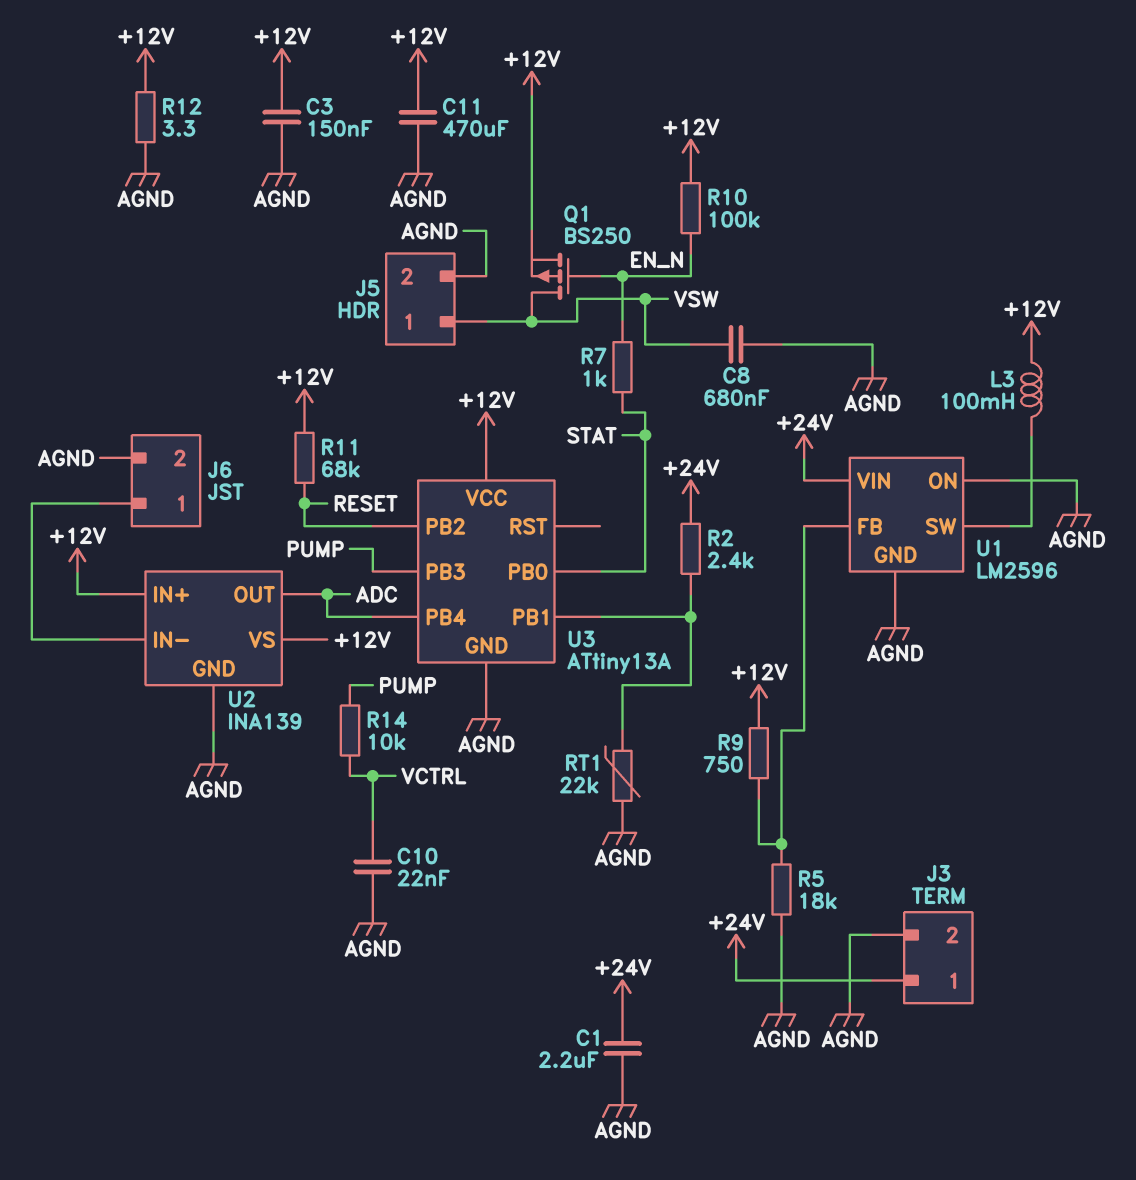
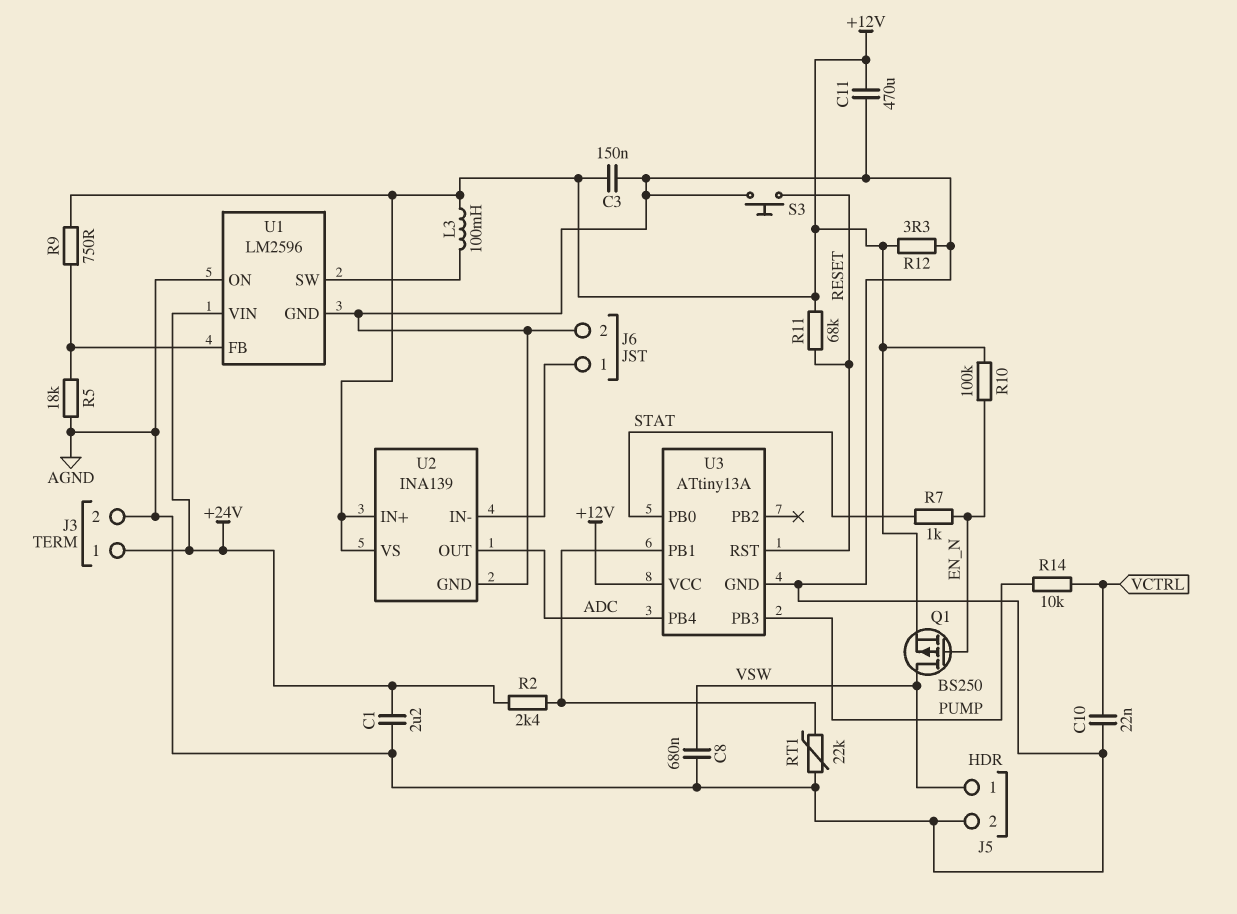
S3: none -> button (AGND, RESET)
U3 pin PB2: RESET -> none
U3 pin RST: none -> RESET

